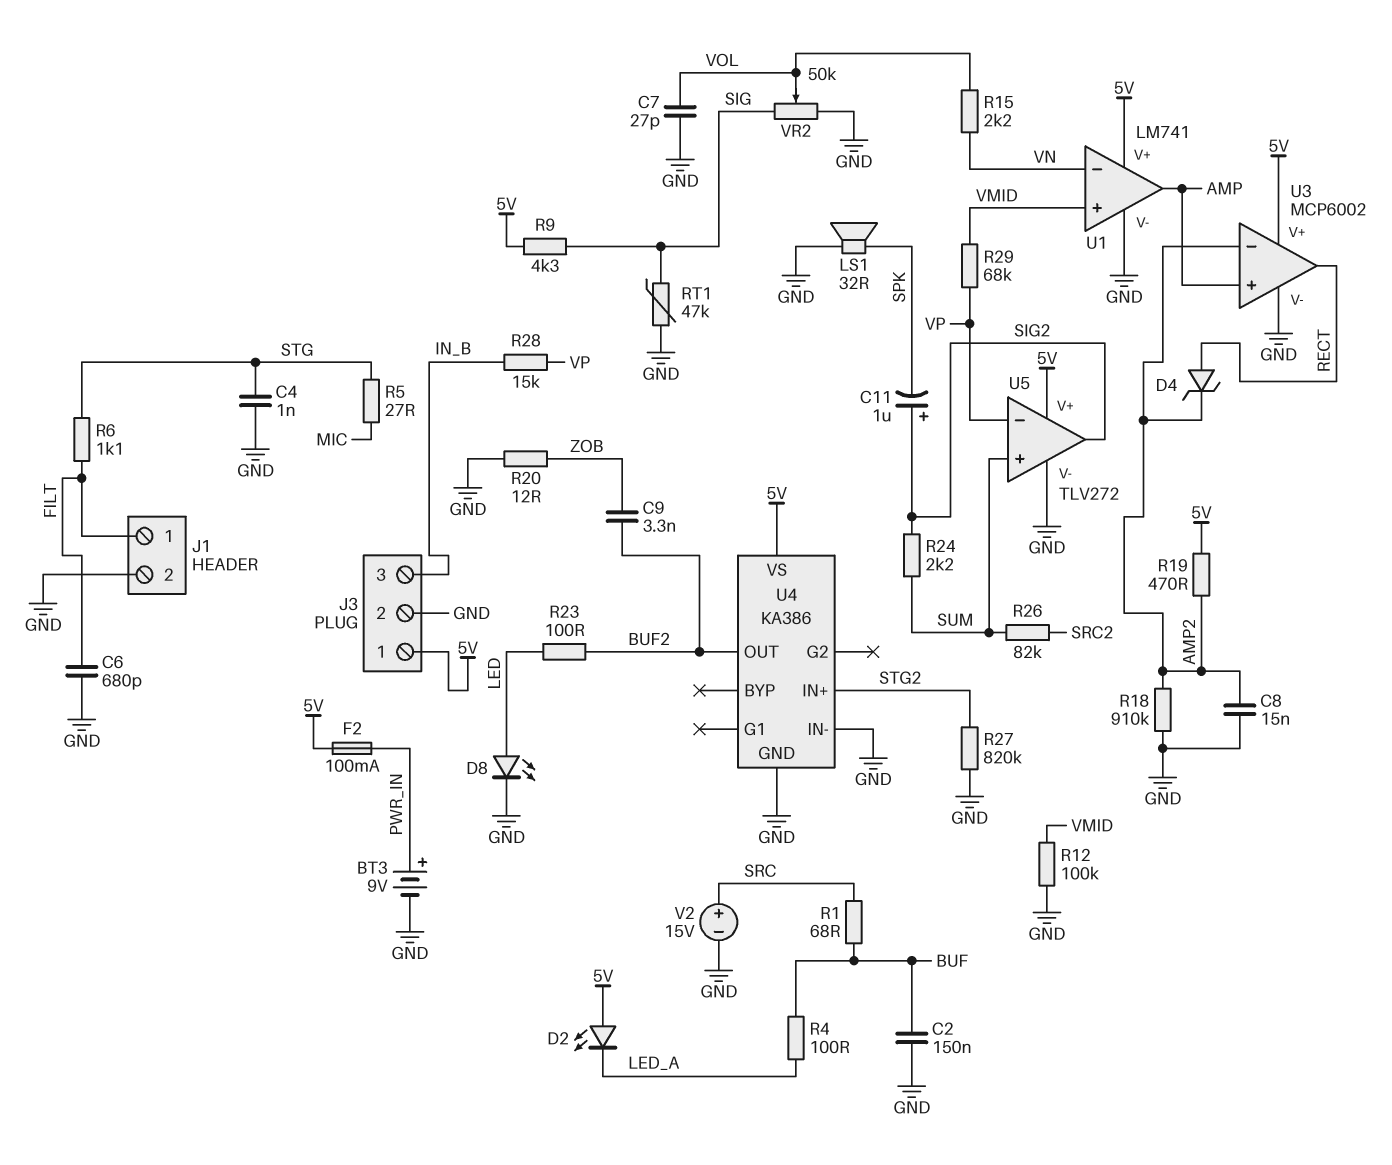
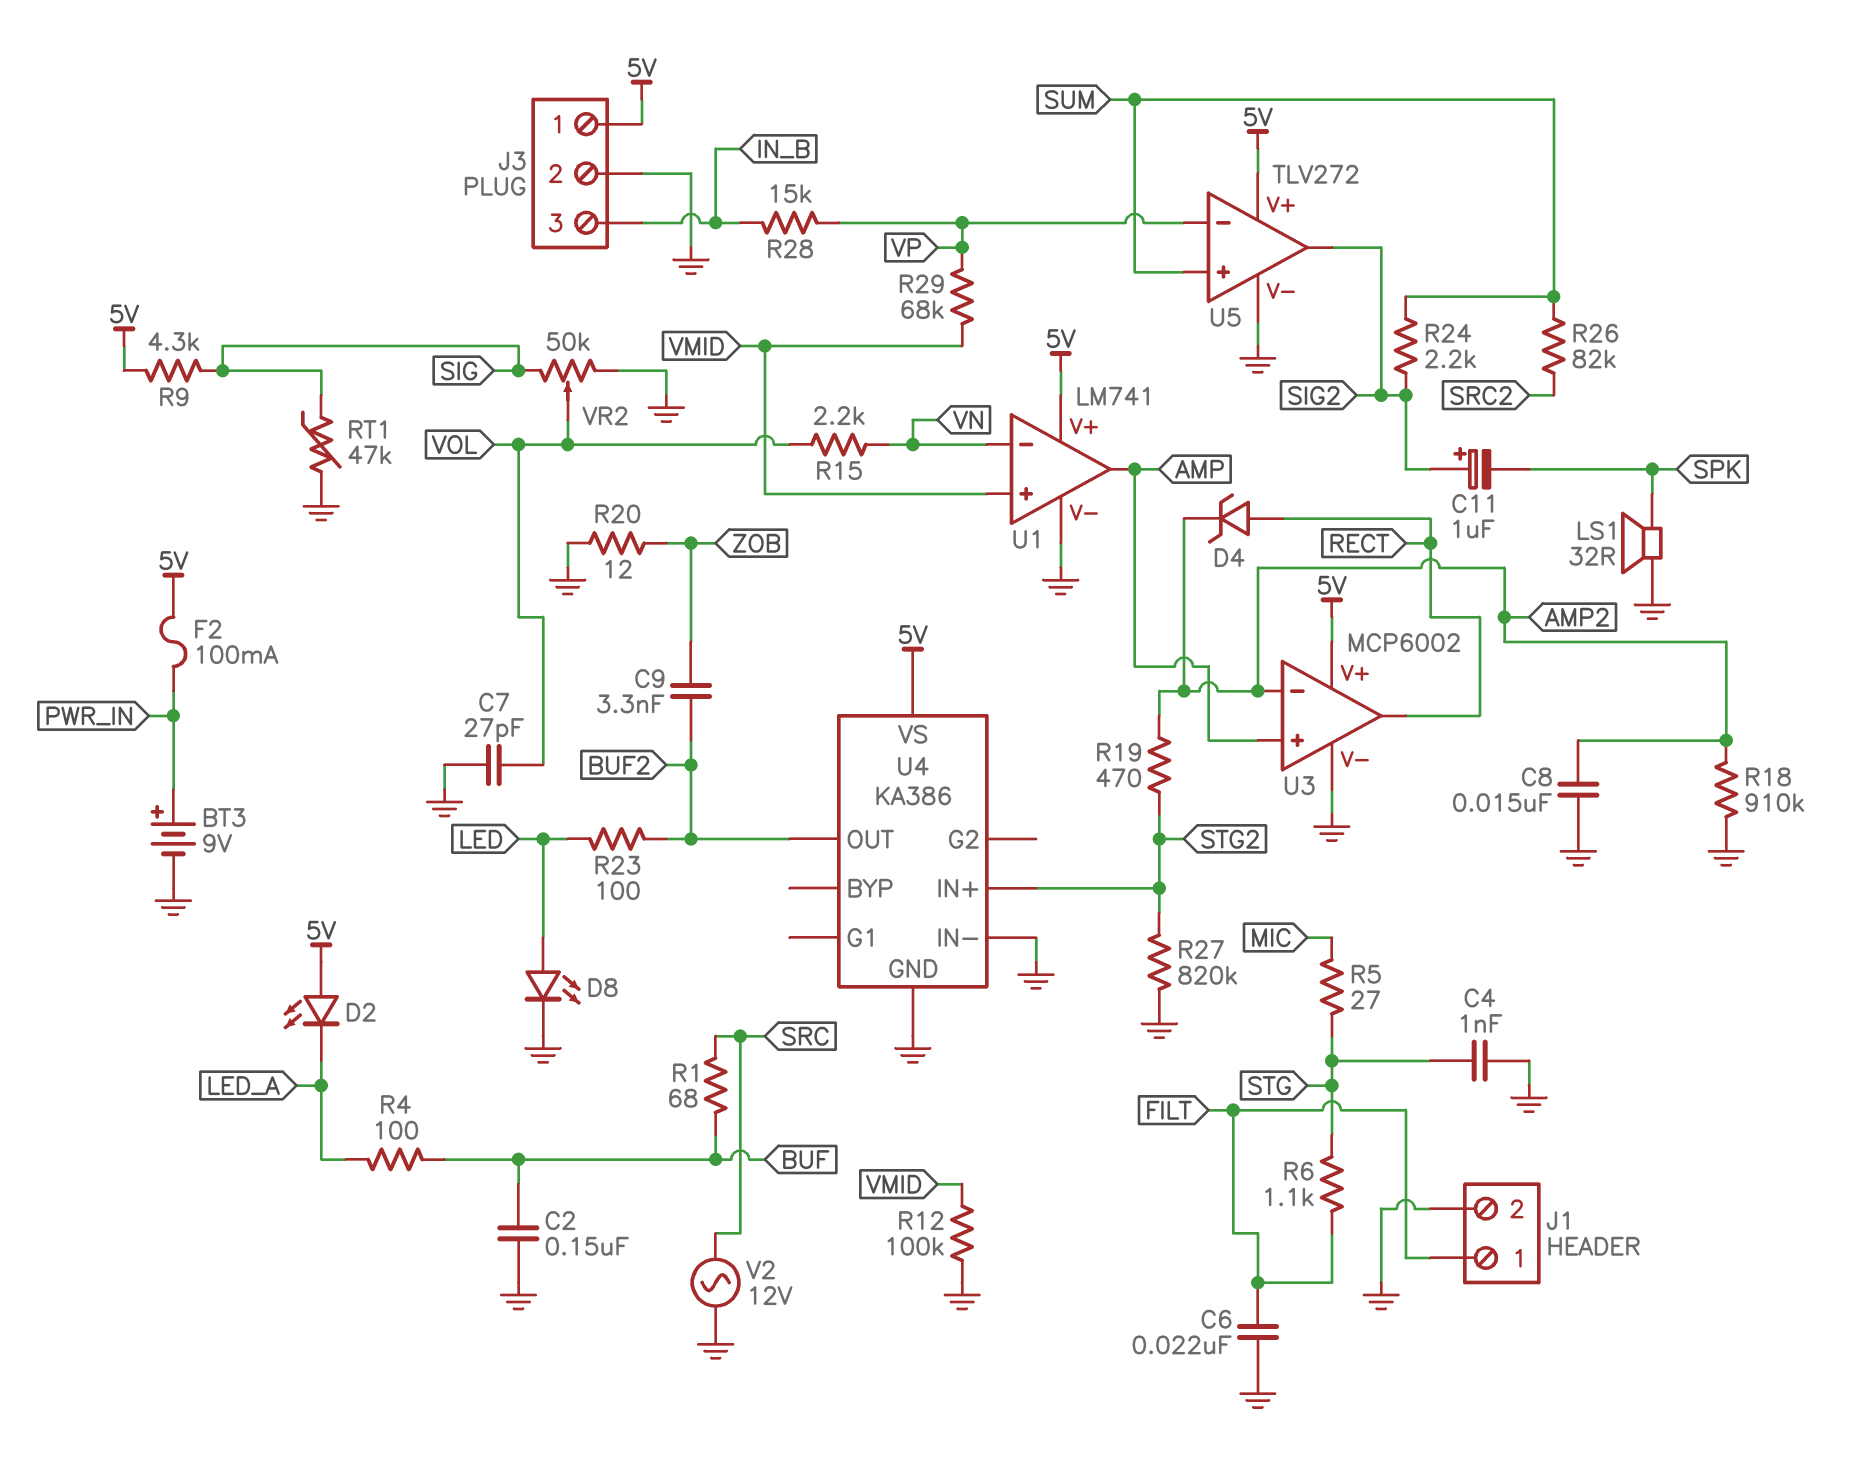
C6: 680pF (FILT, GND) -> 22nF (FILT, GND)
R19: 470 (5V, AMP2) -> 470 (AMP2, STG2)
V2: 15V (plus SRC, minus GND) -> AC 12V (GND, SRC)

